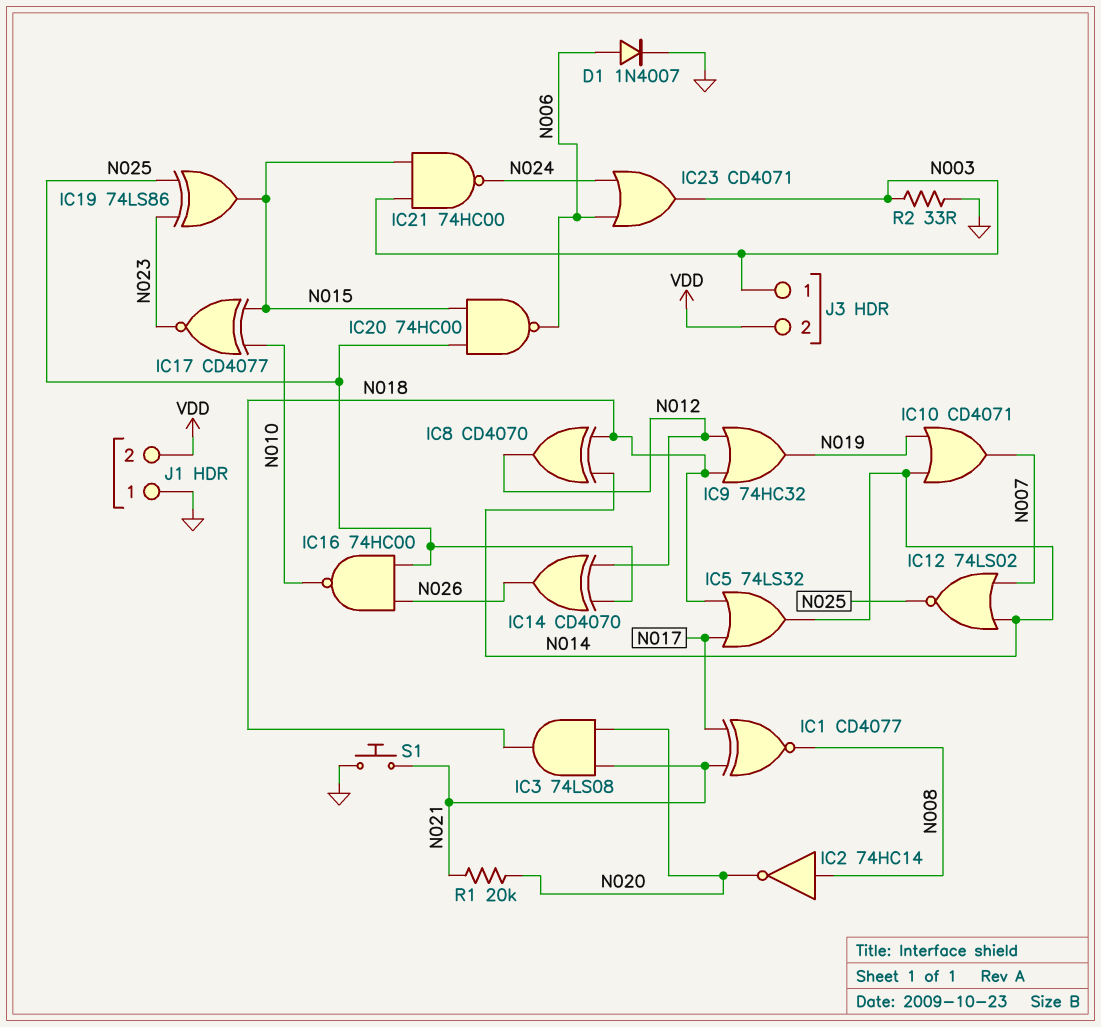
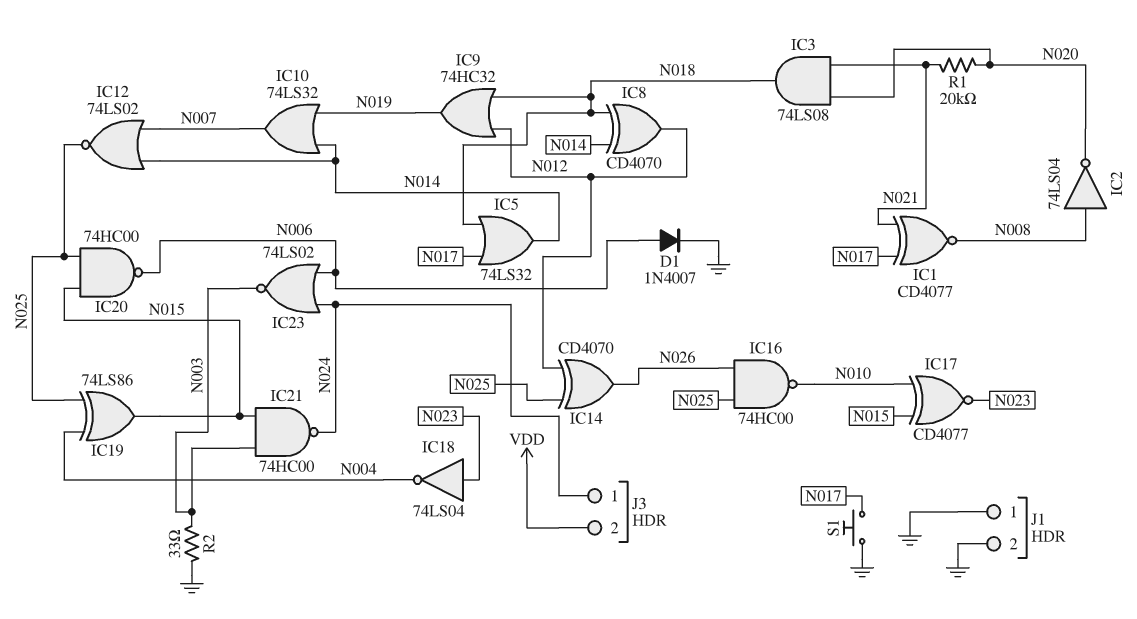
IC2: NOT 74HC14 (in N008, out N020) -> NOT 74LS04 (in N008, out N020)
IC10: OR CD4071 (in N014, in N019, out N007) -> OR 74LS32 (in N014, in N019, out N007)
IC18: none -> NOT 74LS04 (in N023, out N004)
IC19: XOR 74LS86 (in N023, in N025, out N015) -> XOR 74LS86 (in N004, in N025, out N015)
IC23: OR CD4071 (in N006, in N024, out N003) -> NOR 74LS02 (in N006, in N024, out N003)
J1 pin 2: VDD -> GND
J3 pin 1: N003 -> N024
S1: button (GND, N021) -> button (GND, N017)

